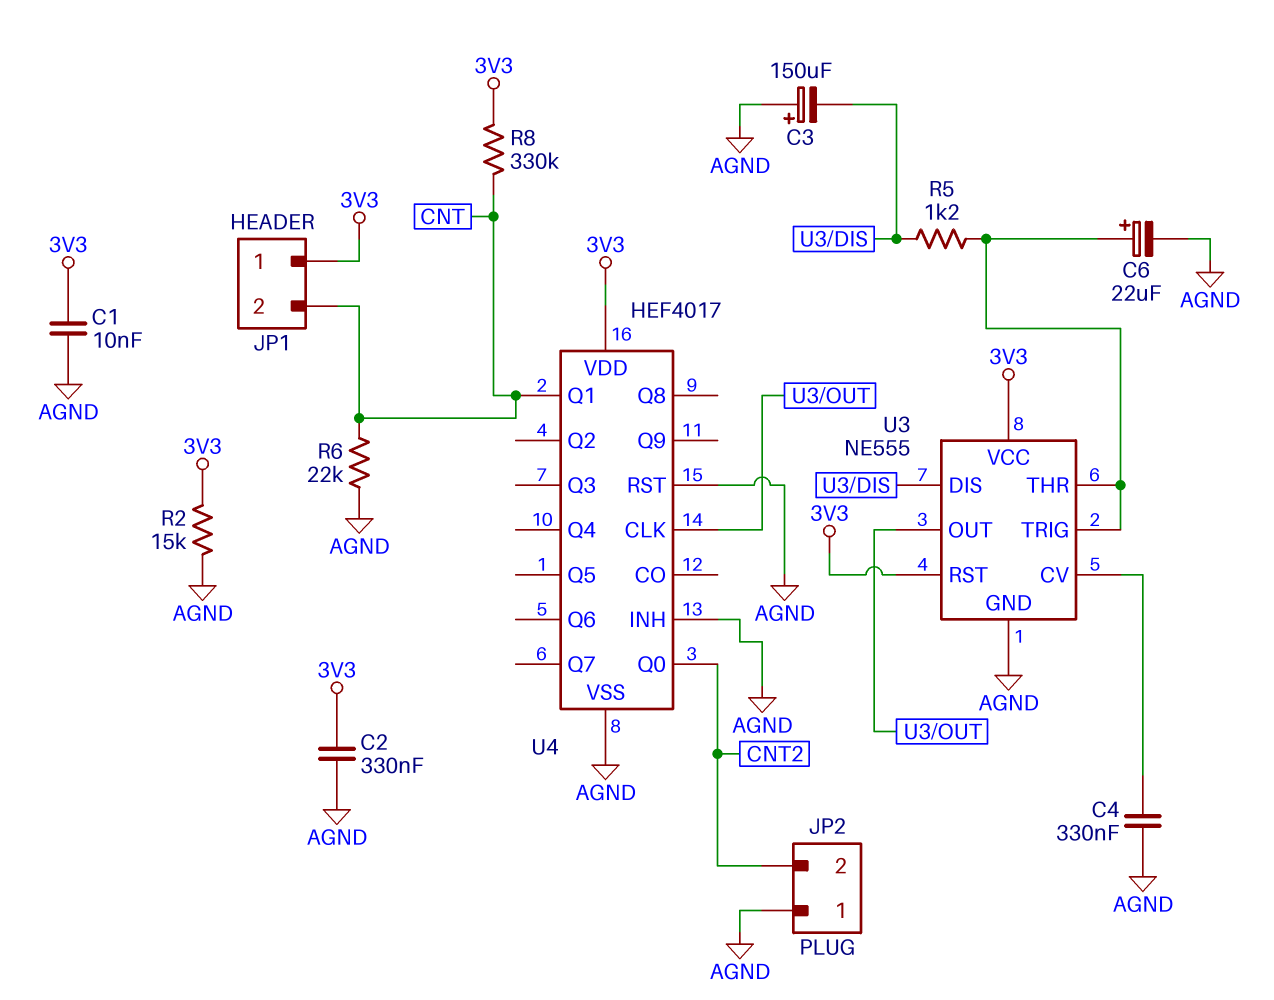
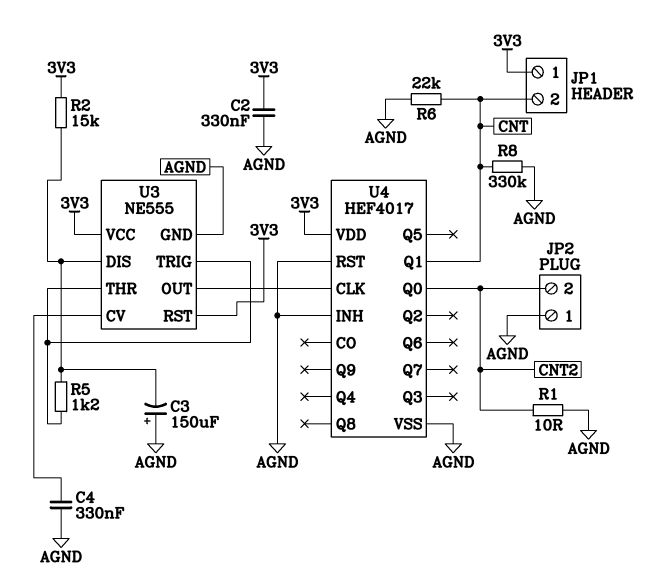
C1: 10nF (3V3, AGND) -> none
C6: 22uF (plus U3/THR, minus AGND) -> none
R1: none -> 10 (AGND, CNT2)
R2: 15k (3V3, AGND) -> 15k (3V3, U3/DIS)
R8: 330k (3V3, CNT) -> 330k (AGND, CNT)

